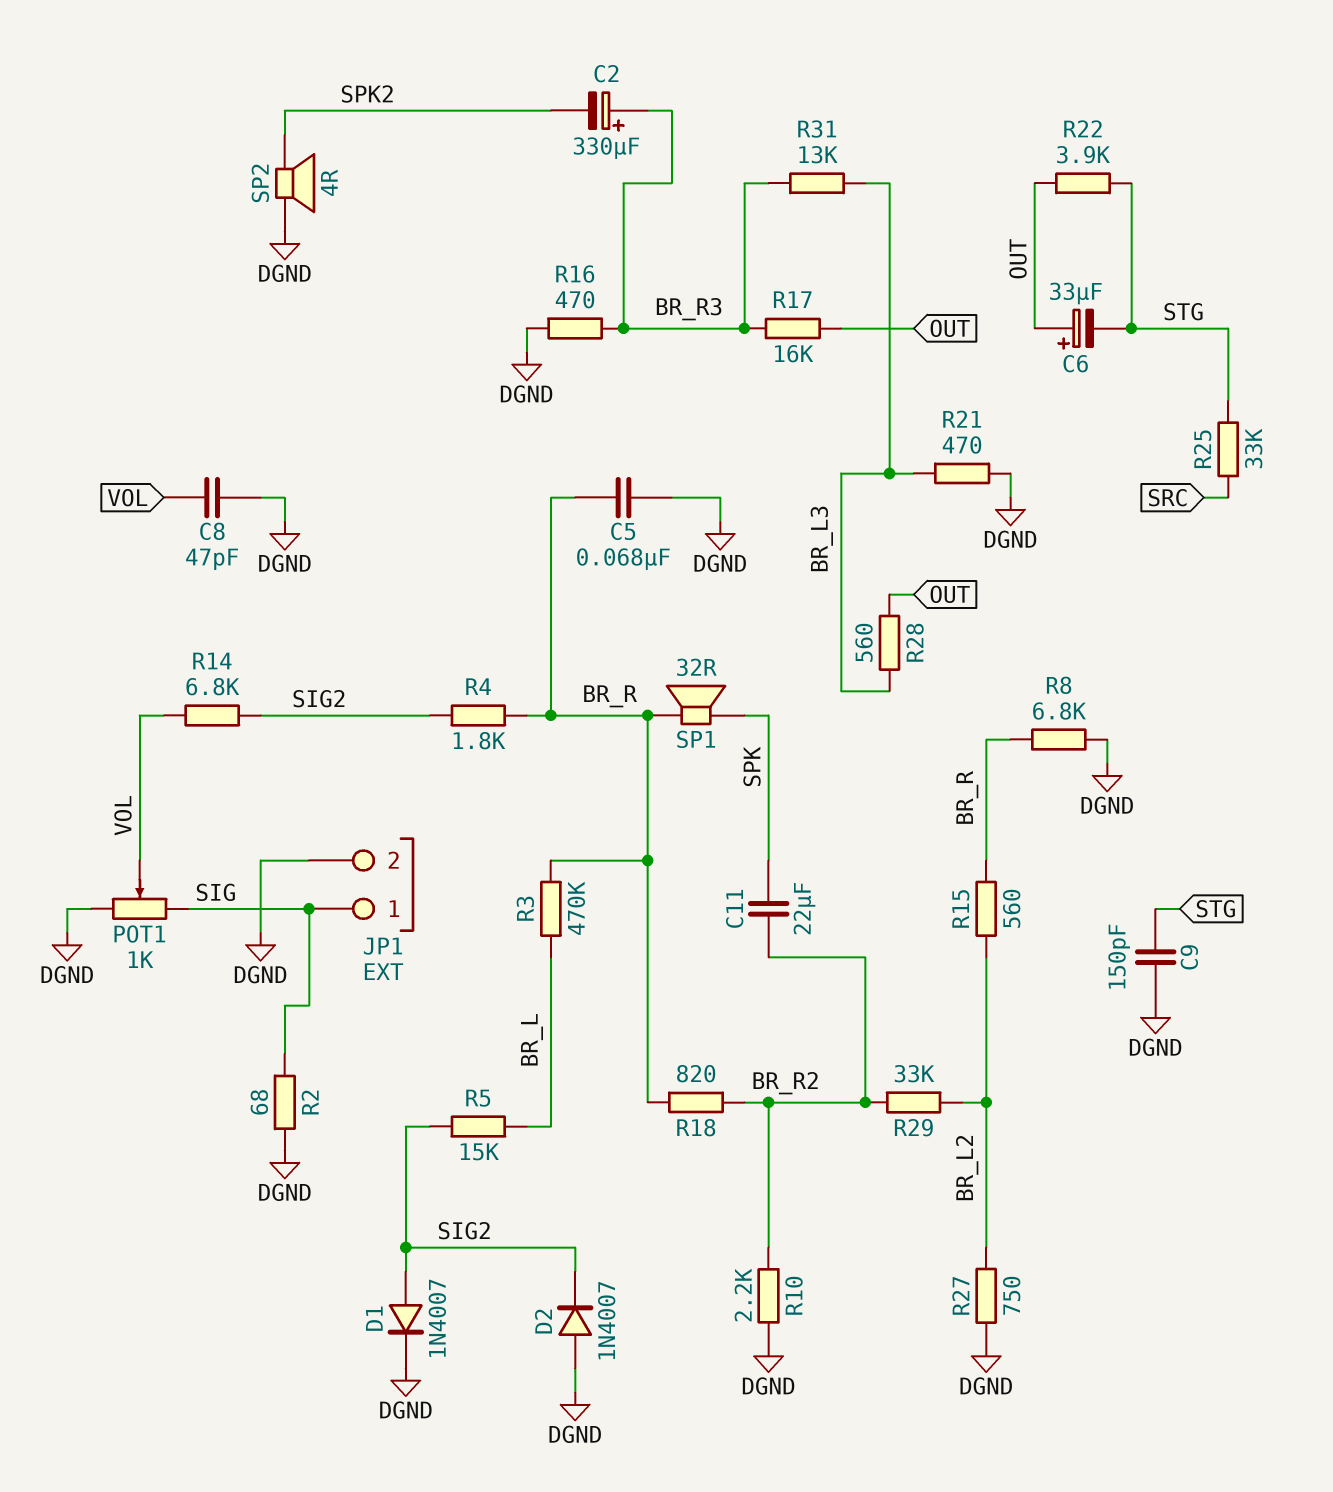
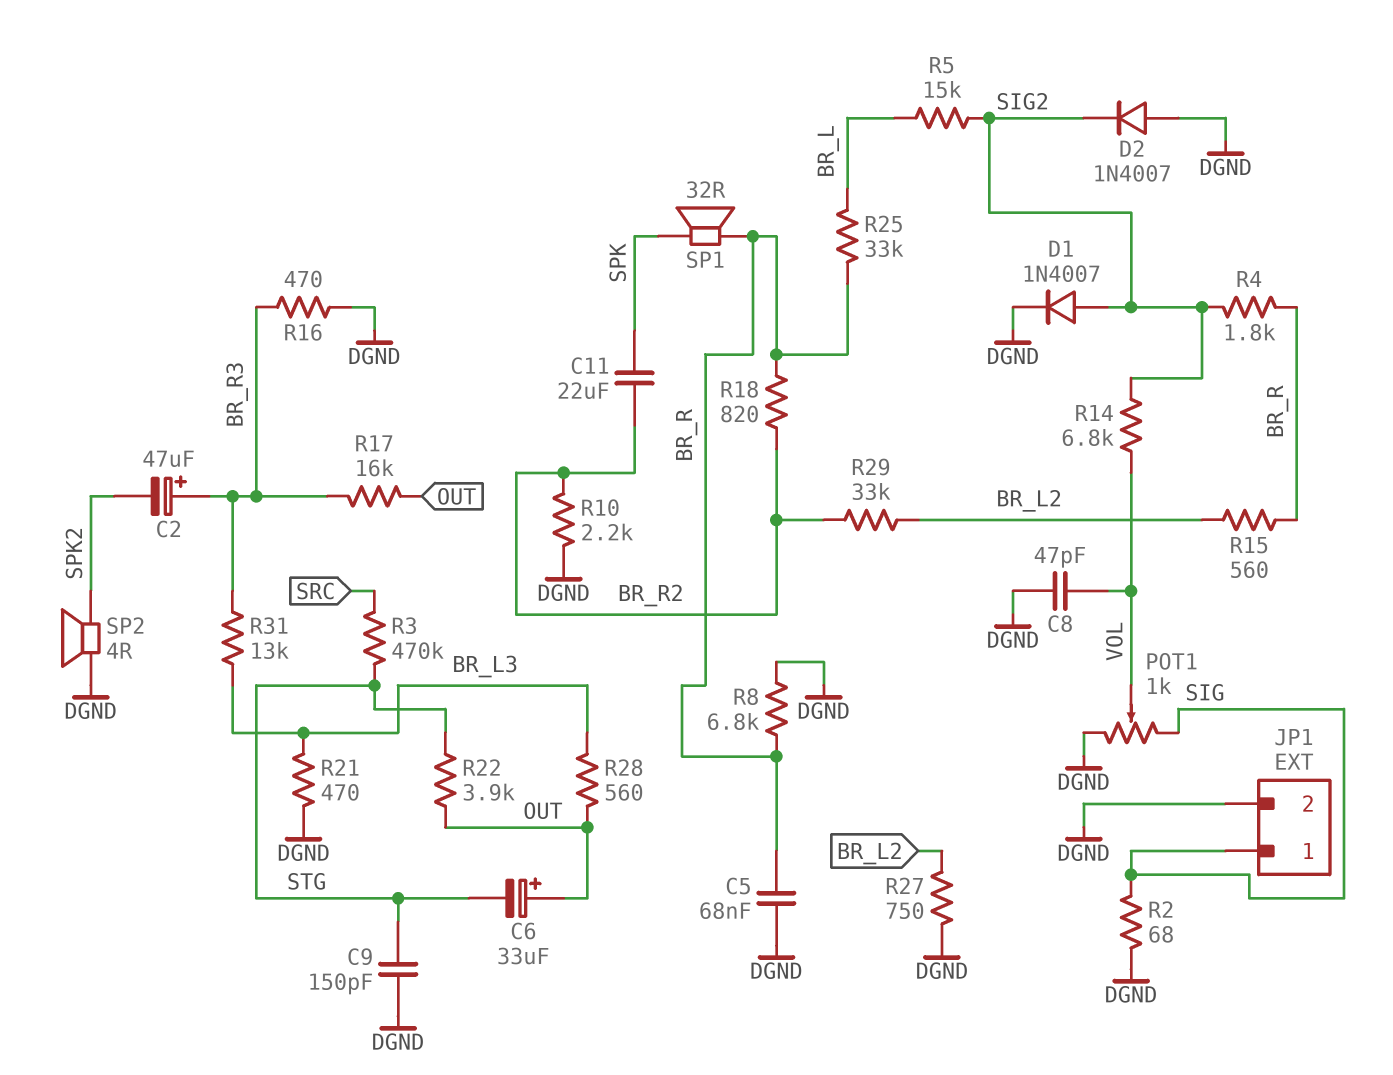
C2: 330uF (plus BR_R3, minus SPK2) -> 47uF (plus BR_R3, minus SPK2)
R3: 470k (BR_L, BR_R) -> 470k (SRC, STG)
R25: 33k (SRC, STG) -> 33k (BR_L, BR_R)

